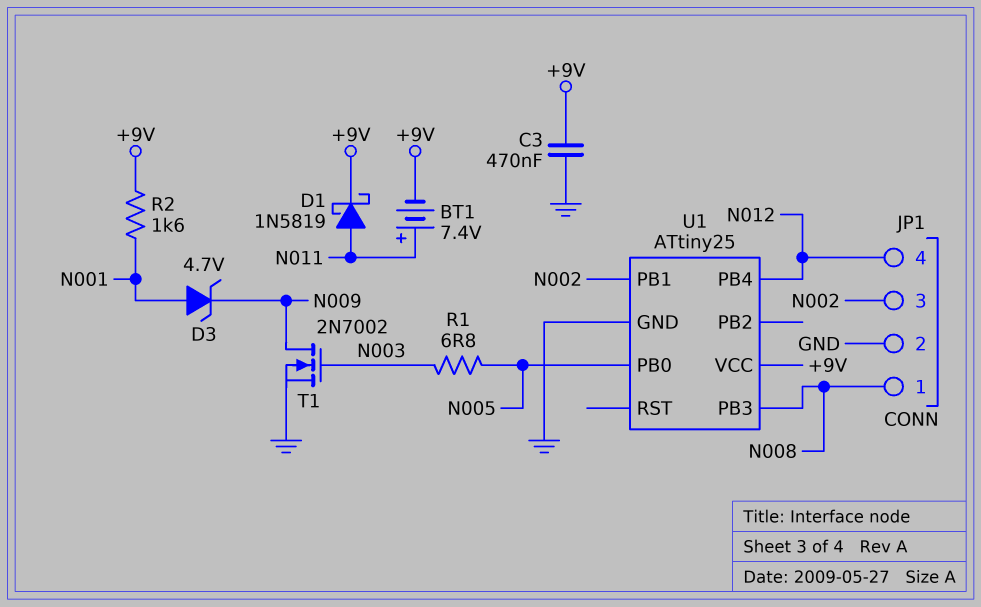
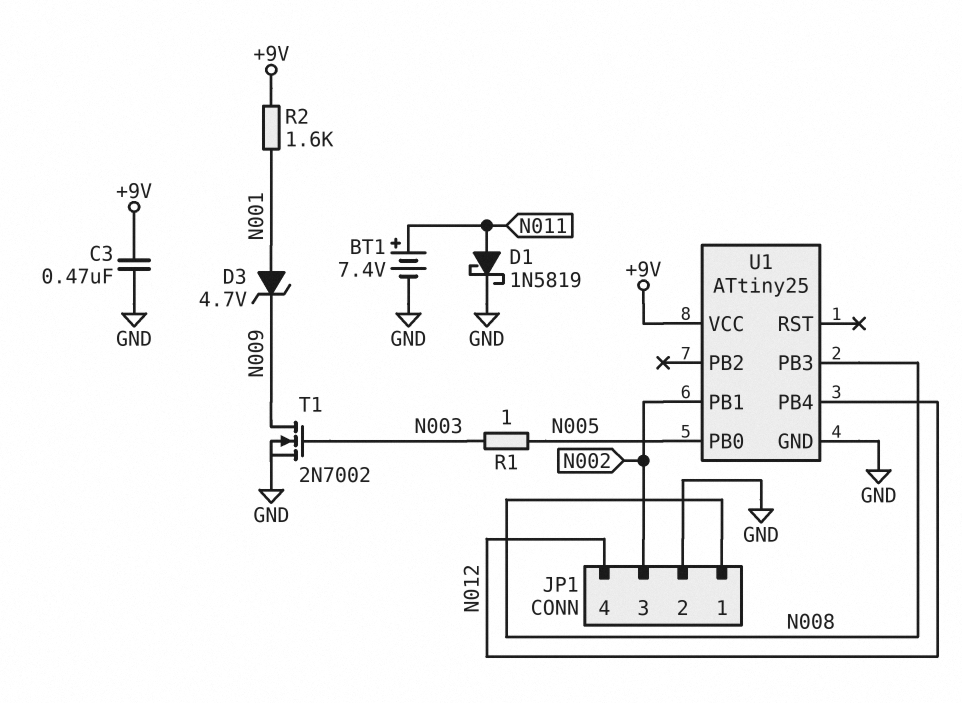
BT1: 7.4V (plus N011, minus +9V) -> 7.4V (plus N011, minus GND)
D1: schottky 1N5819 (A N011, K +9V) -> schottky 1N5819 (A N011, K GND)
R1: 6.8 (N003, N005) -> 1 (N003, N005)

